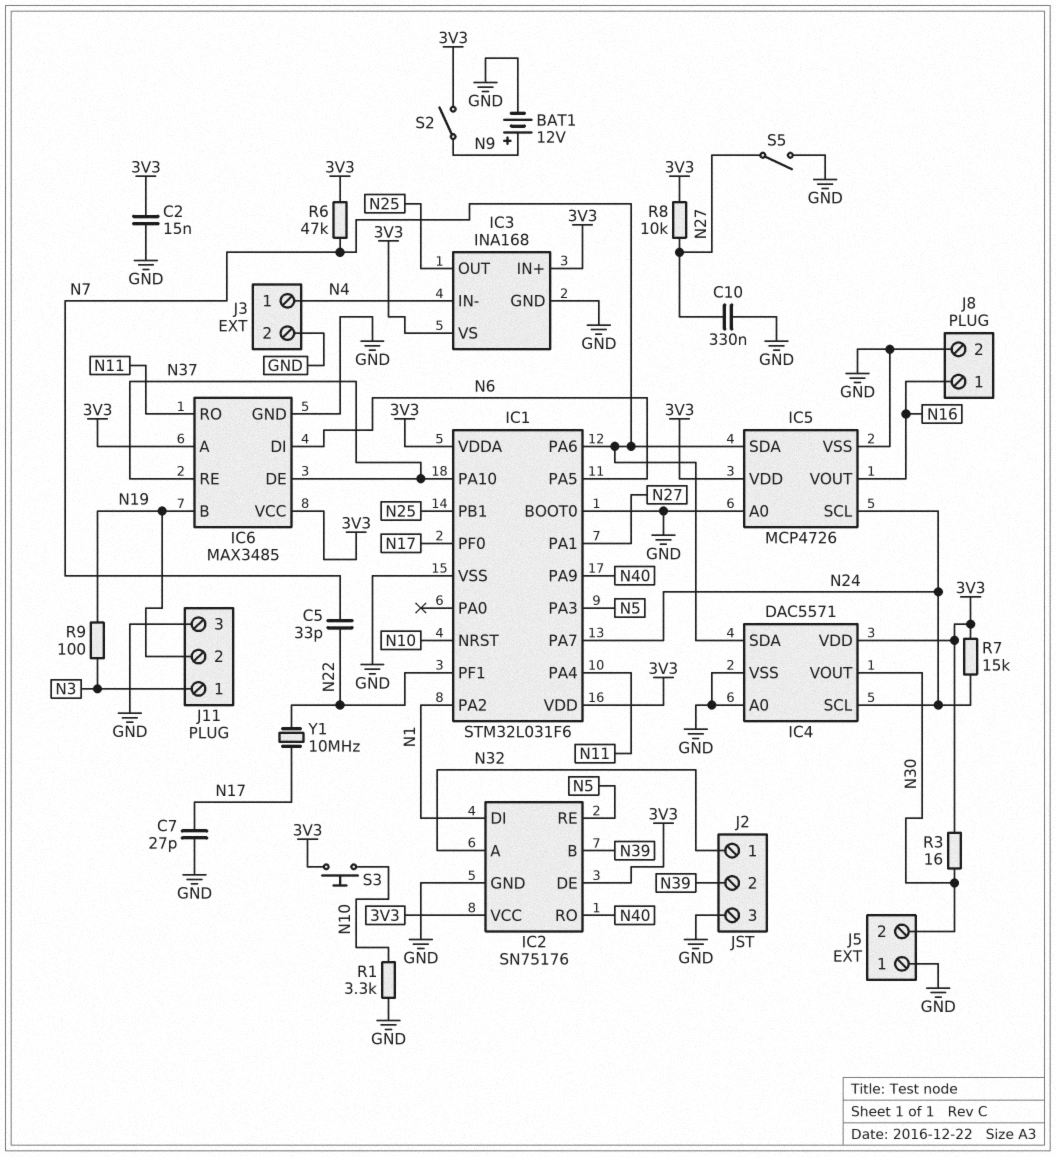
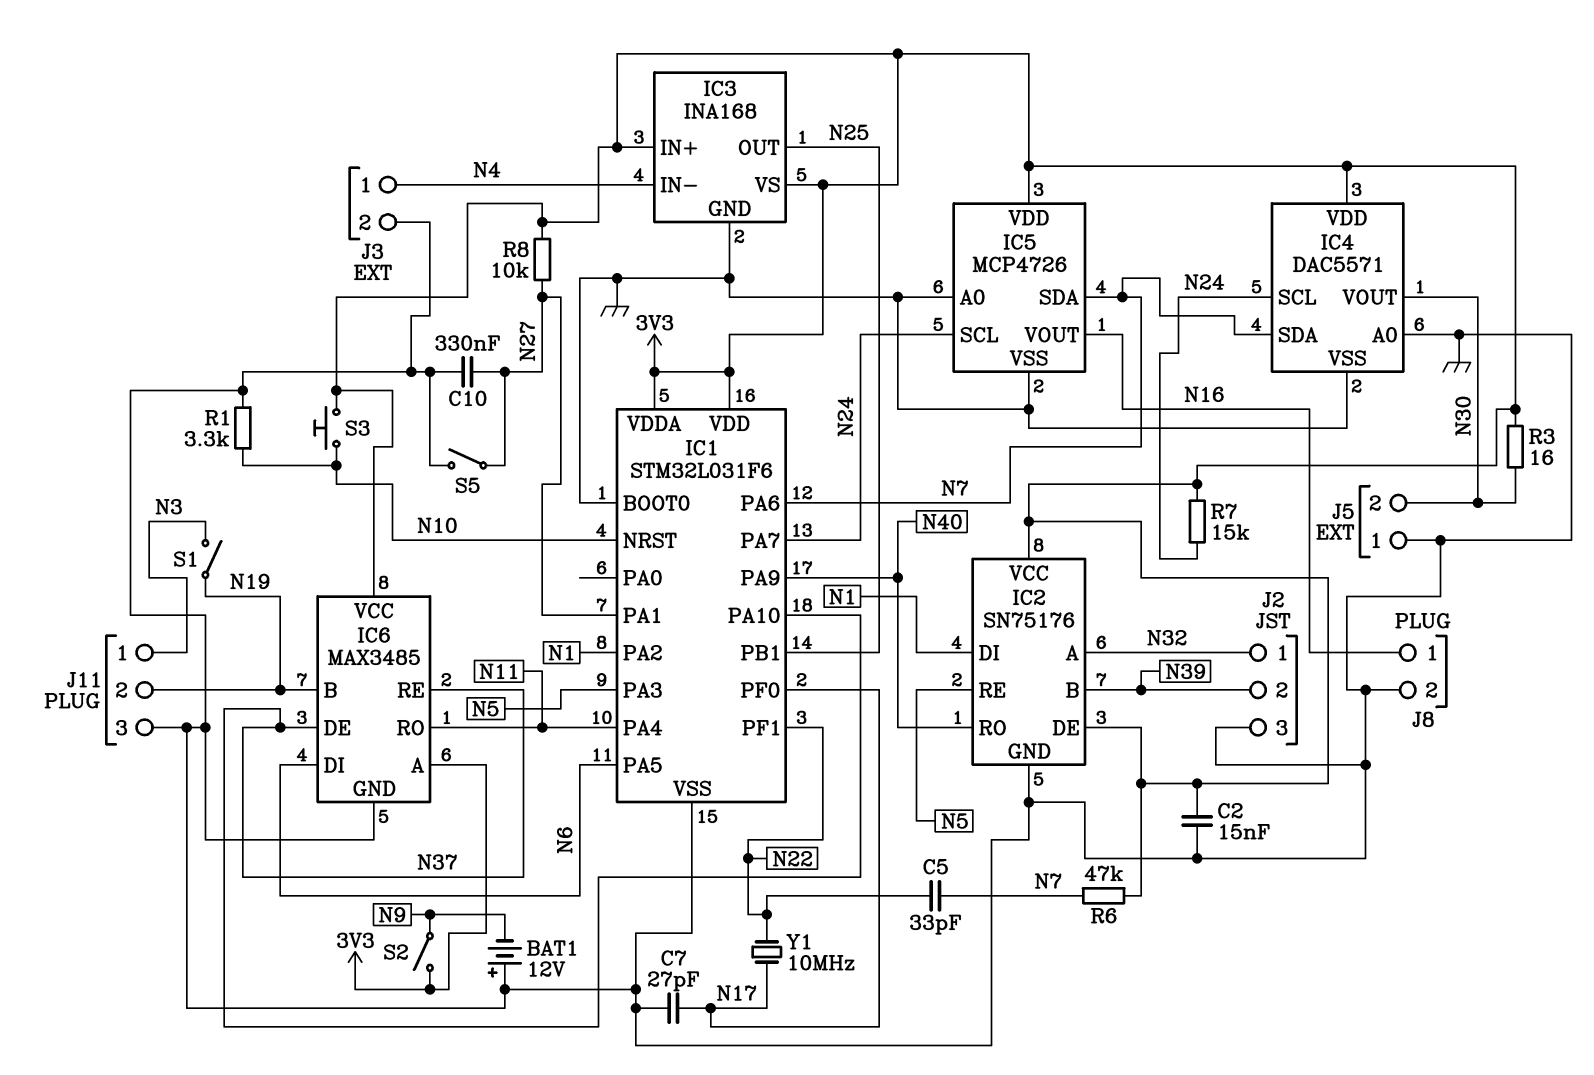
BAT1: 12V (plus N9, minus GND) -> 12V (plus GND, minus N9)
R9: 100 (N3, N19) -> none
S1: none -> switch (N3, N19)

